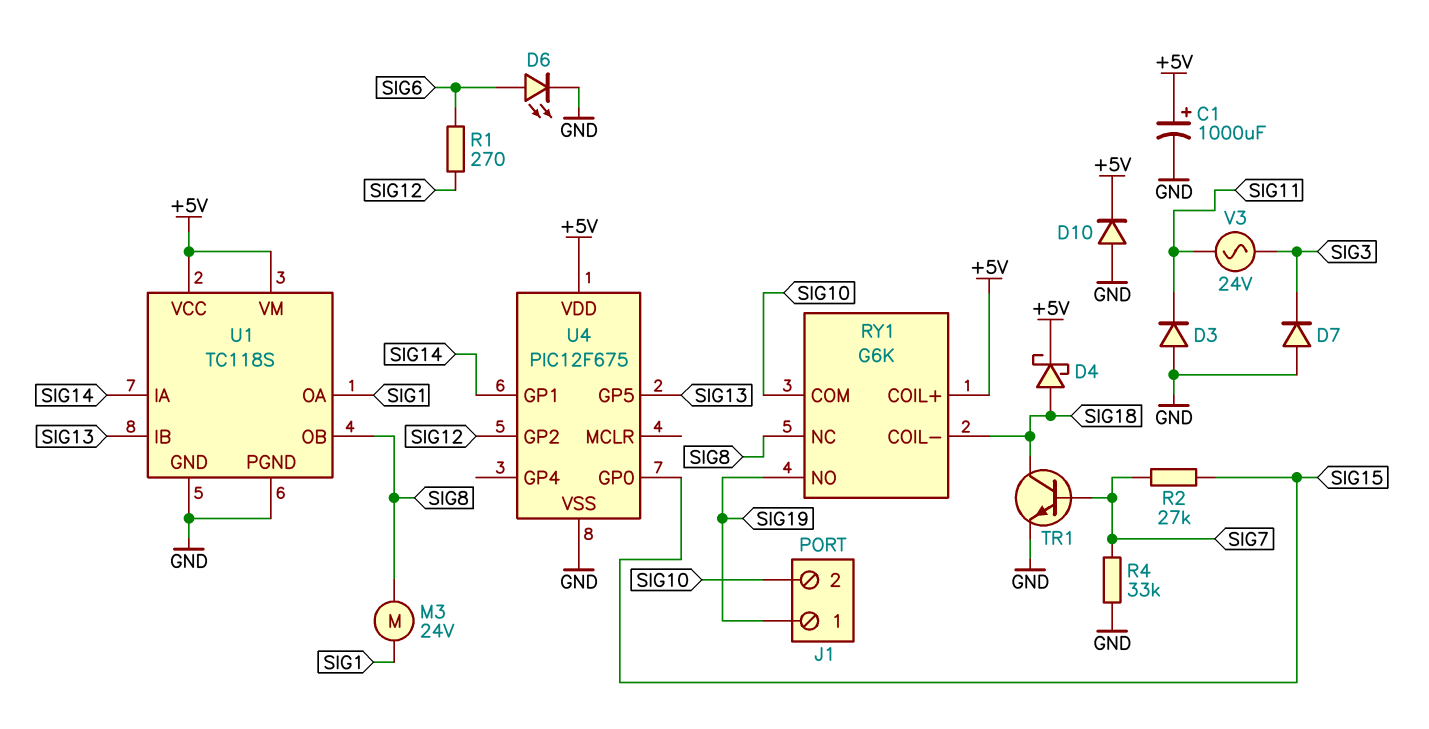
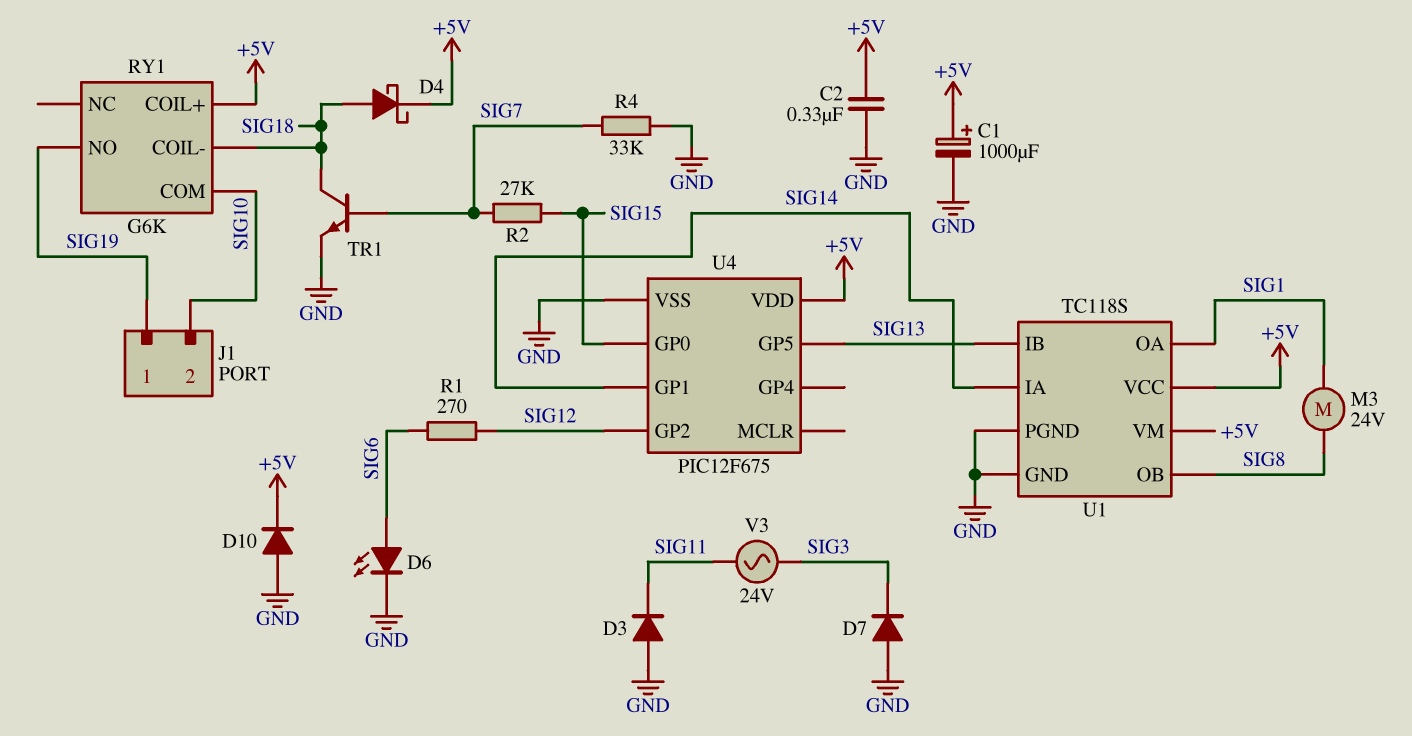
C2: none -> 330nF (+5V, GND)
RY1 pin NC: SIG8 -> none

